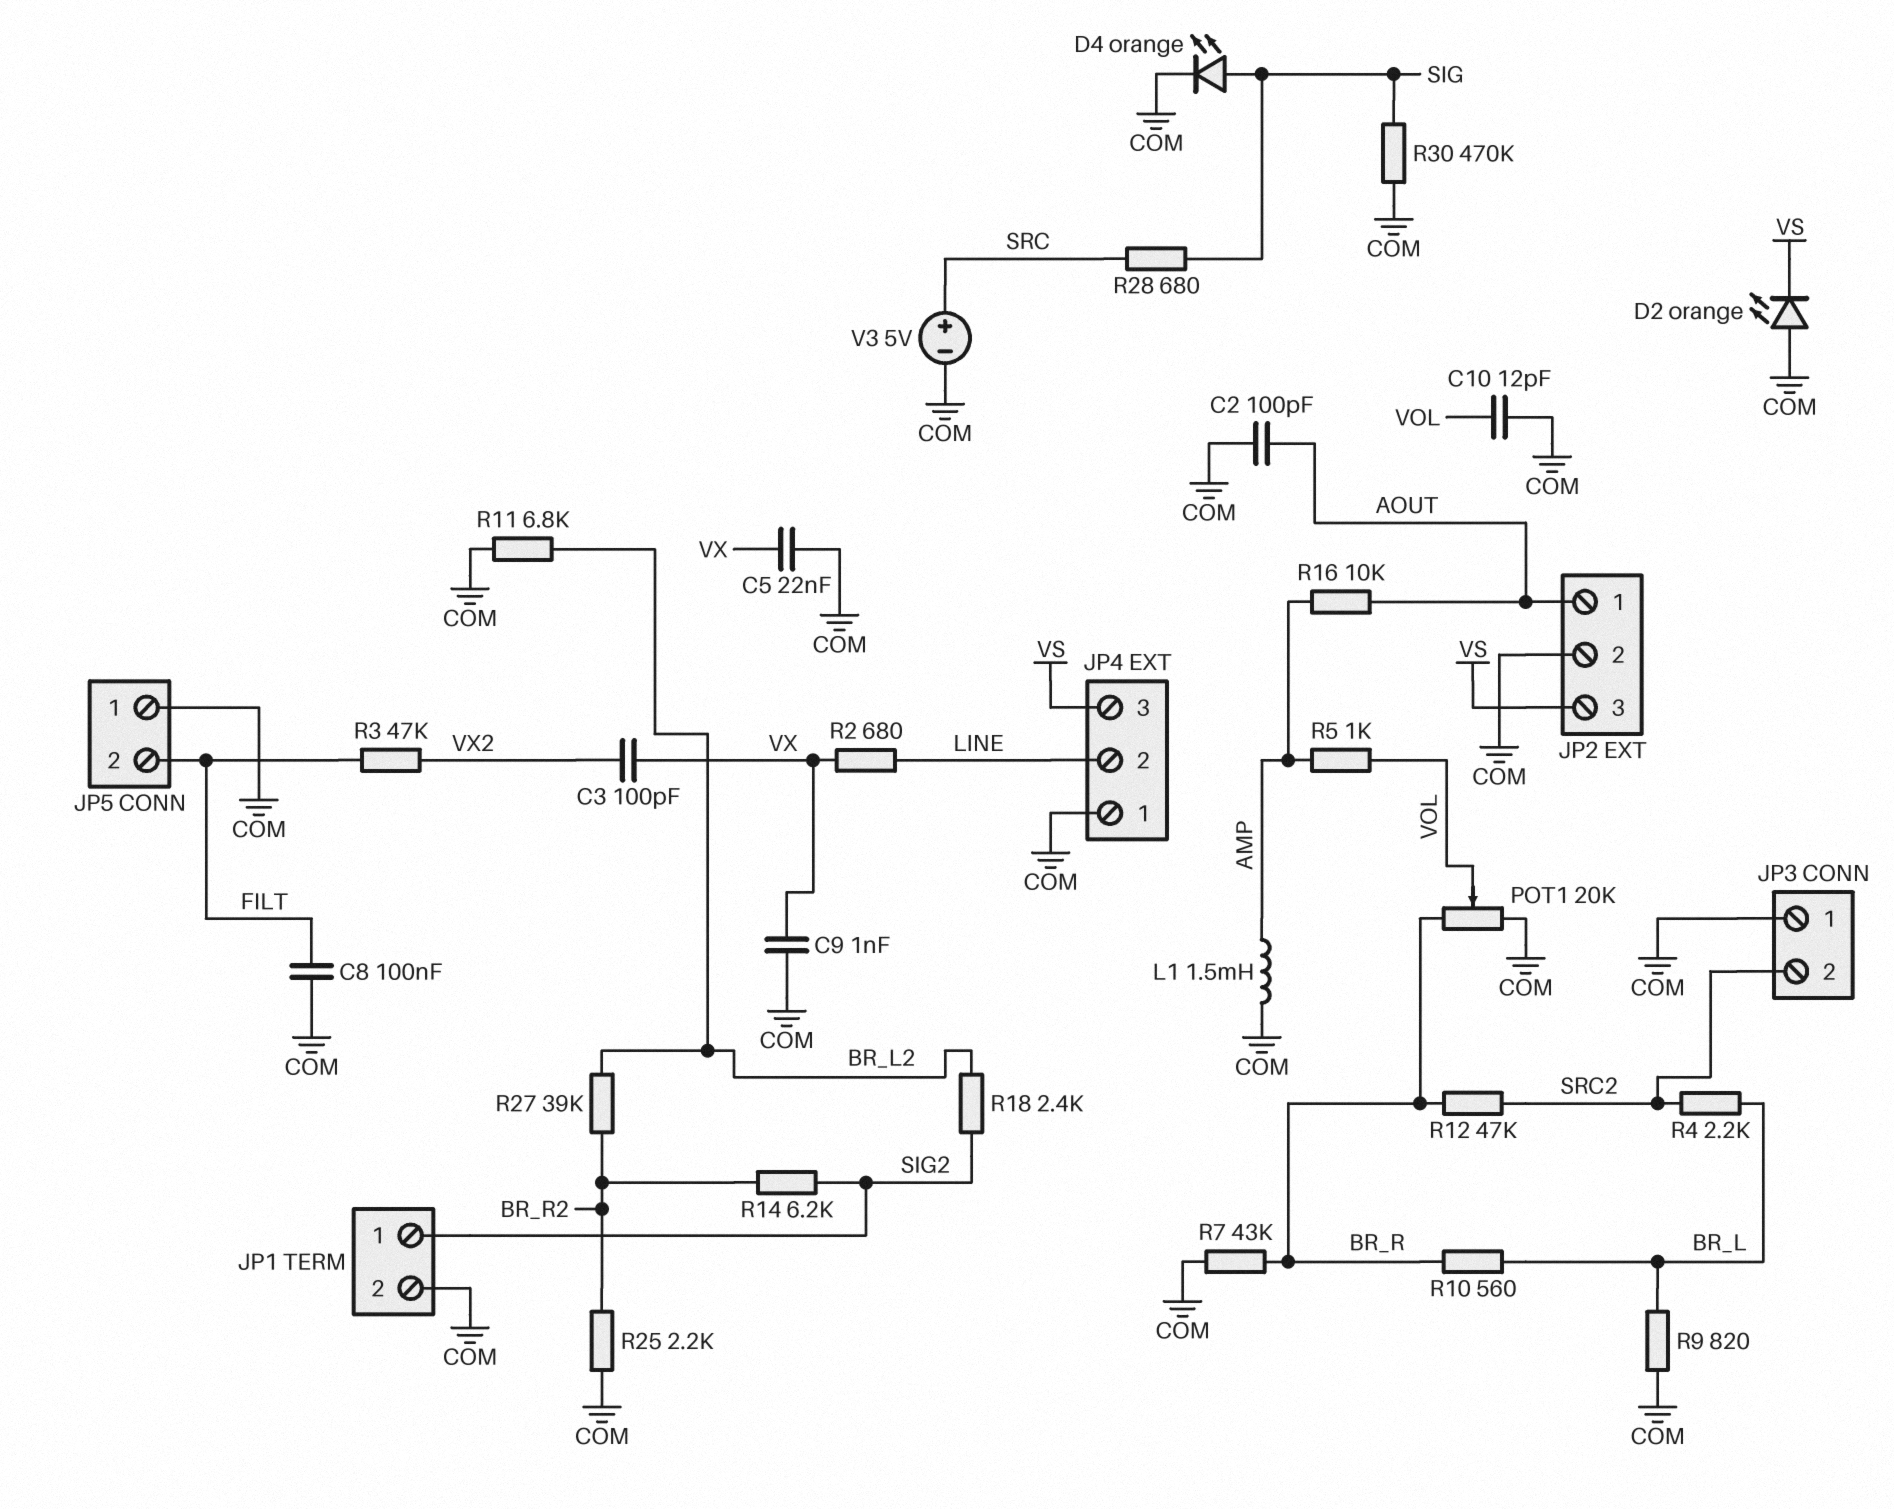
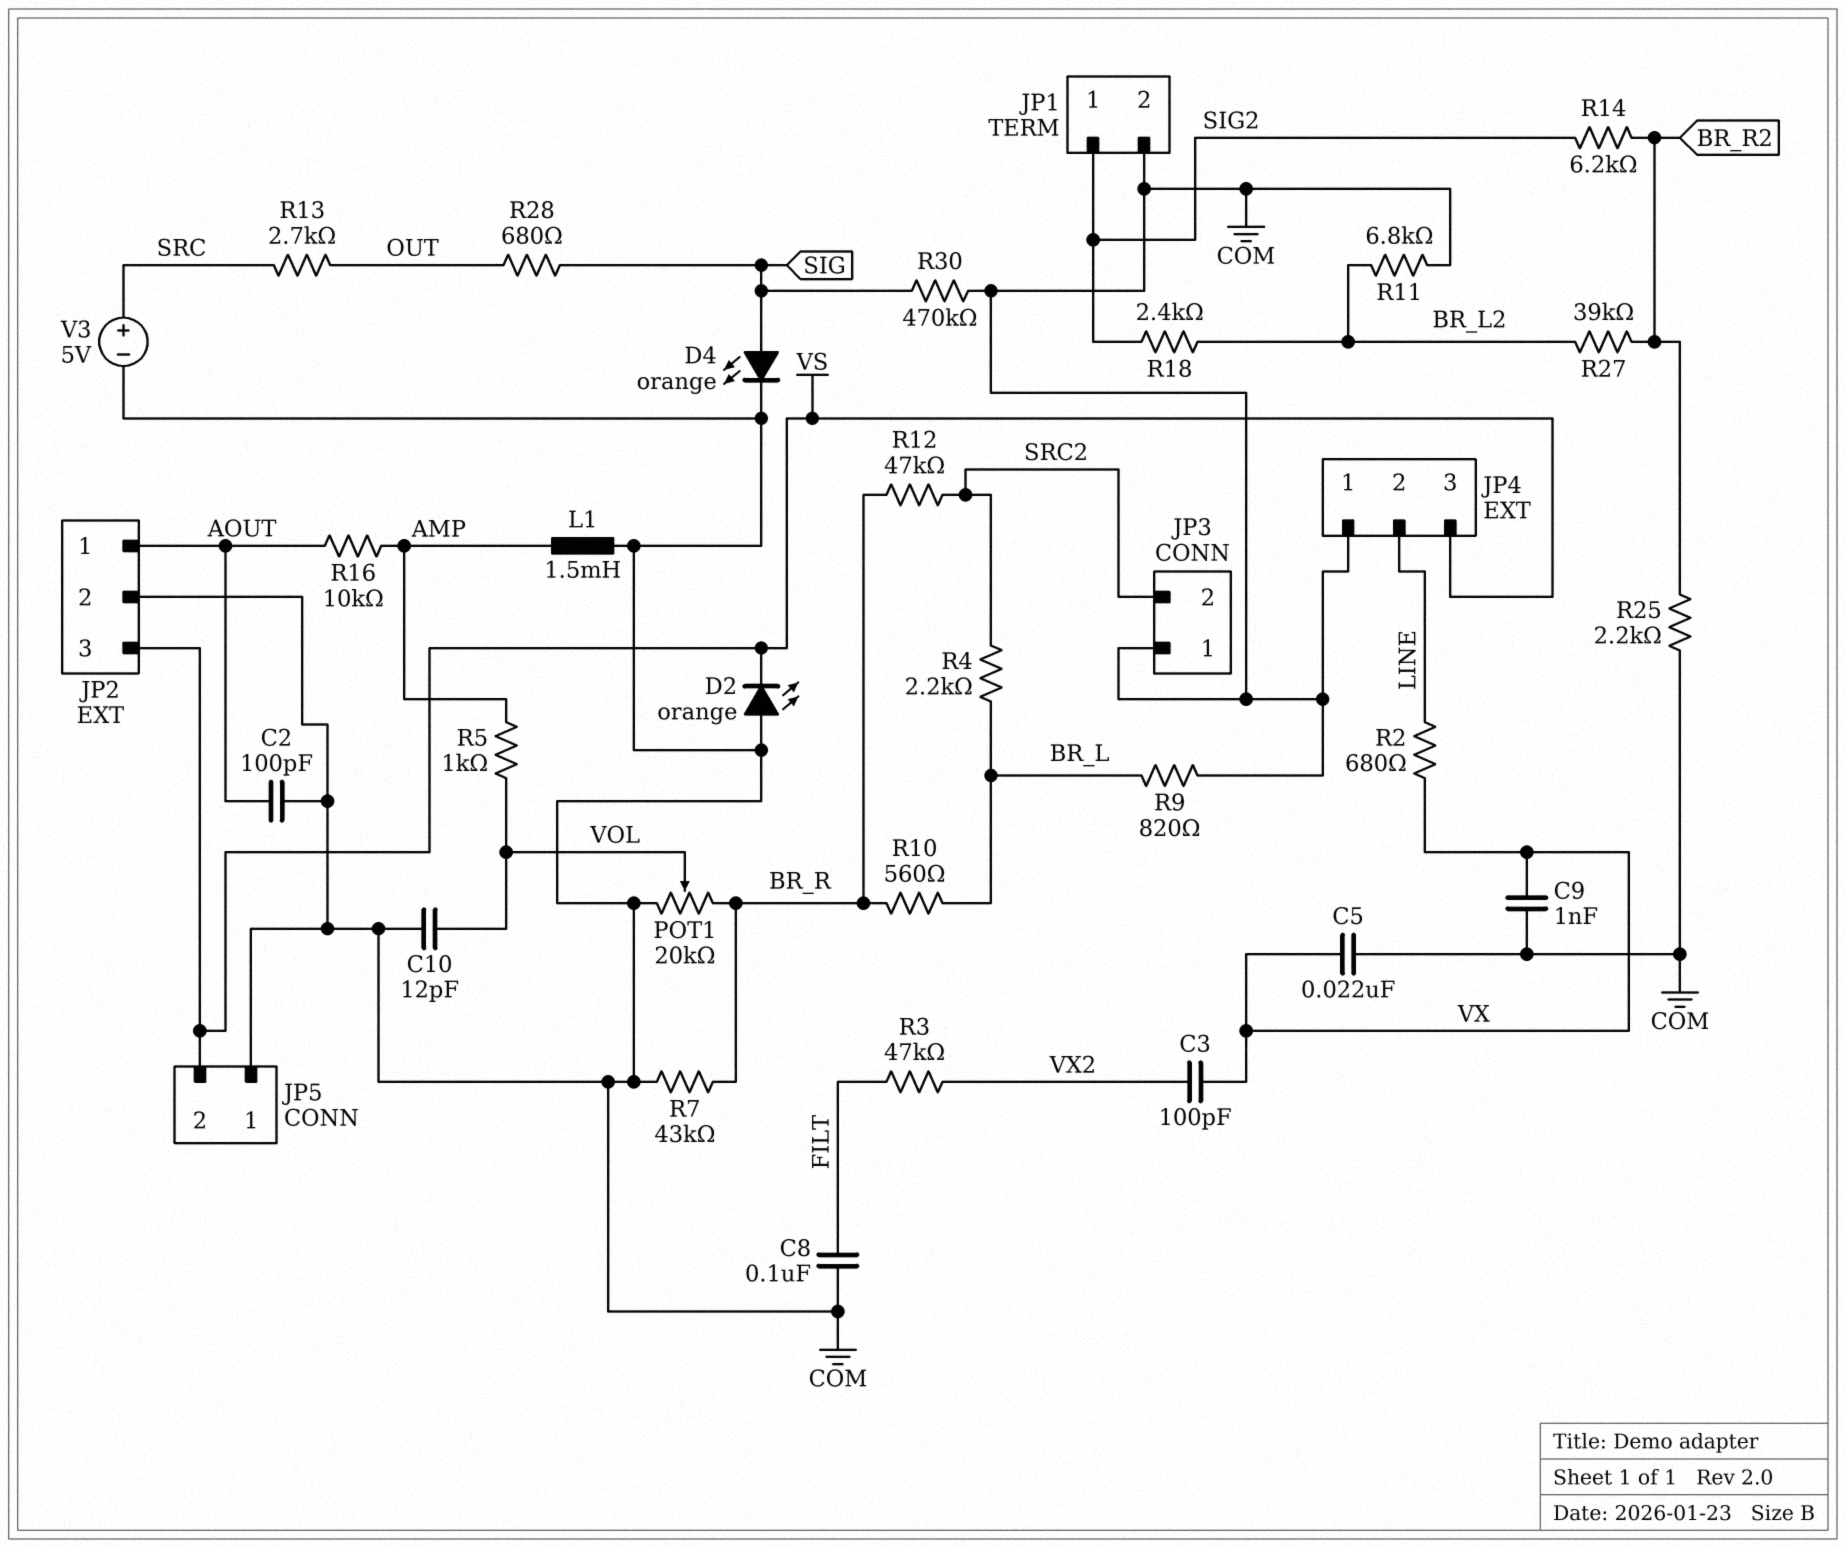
JP5 pin 2: FILT -> VS
R13: none -> 2.7k (OUT, SRC)
R28: 680 (SIG, SRC) -> 680 (OUT, SIG)

